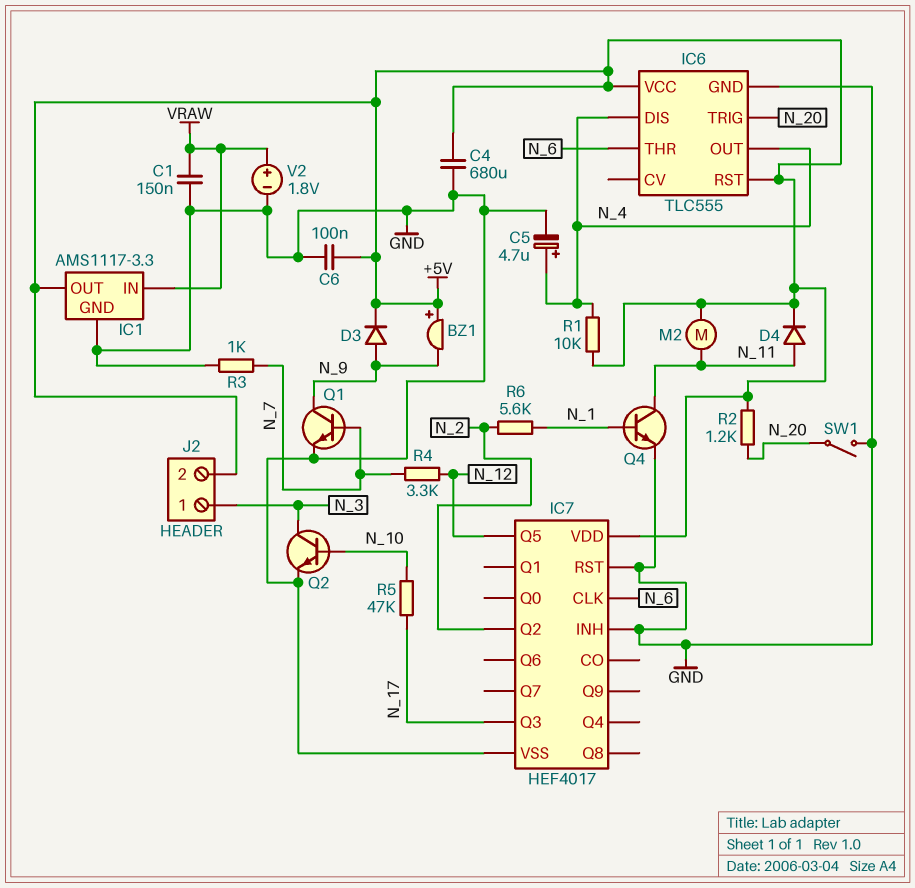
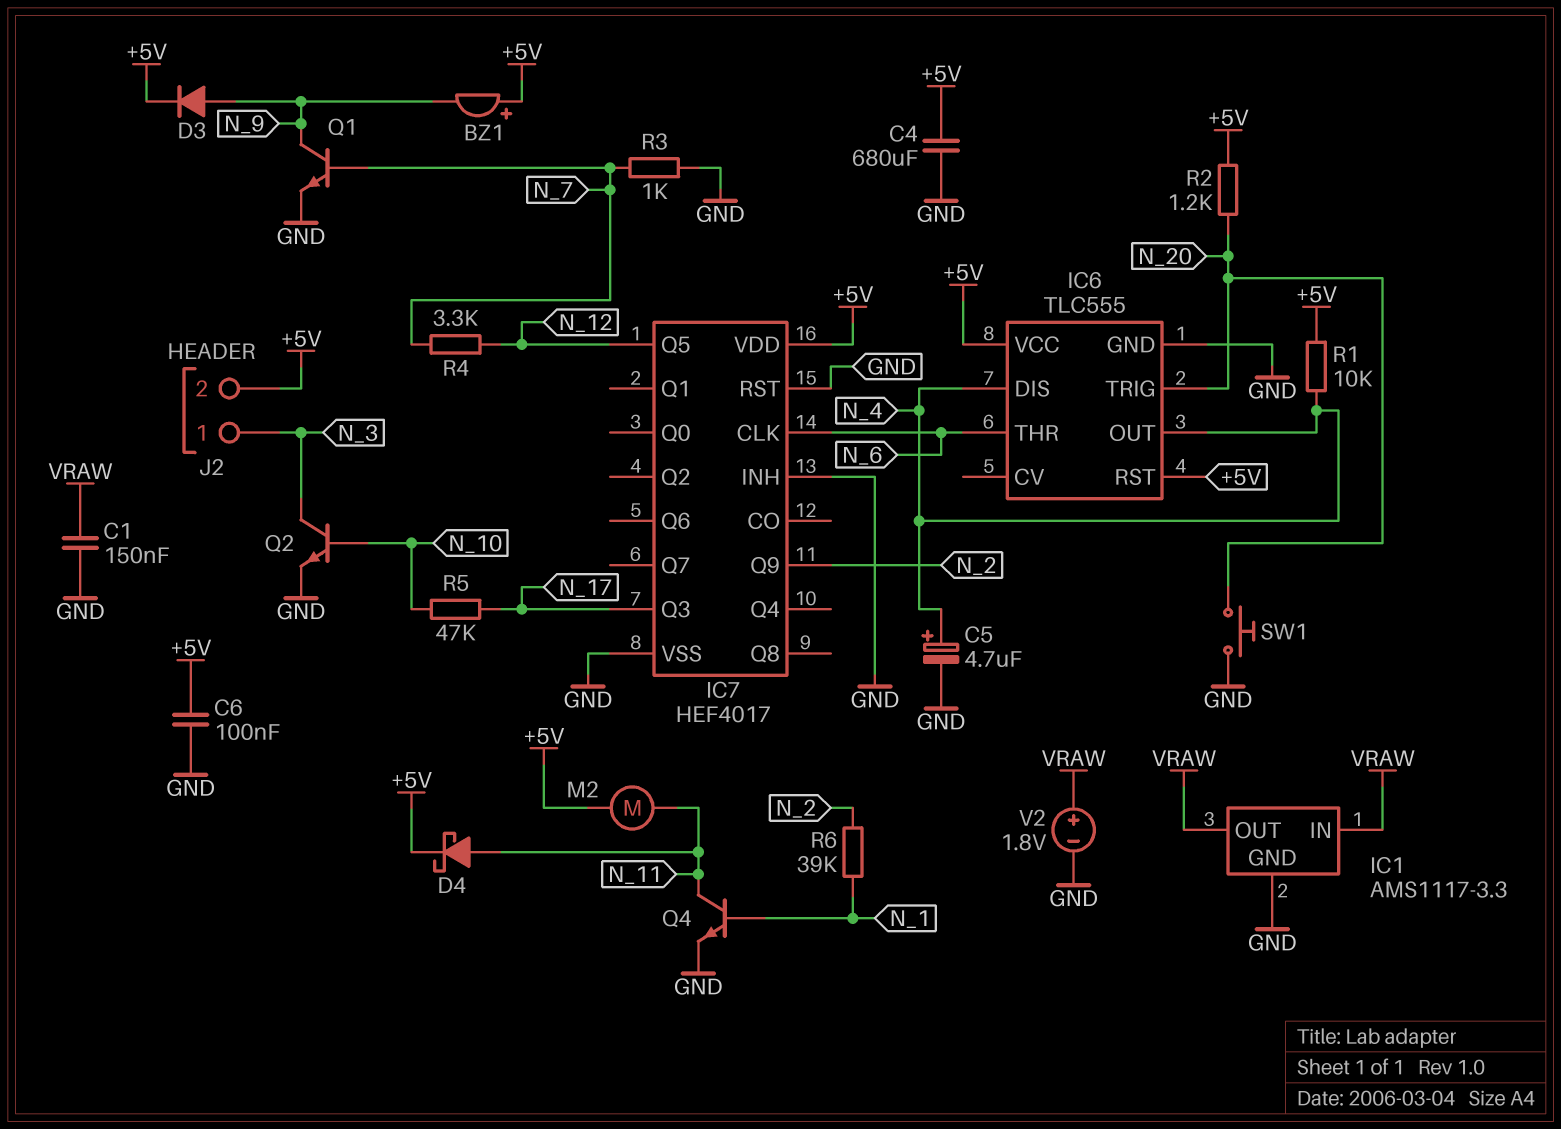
D4: diode (A N_11, K +5V) -> schottky (A N_11, K +5V)
IC1 pin OUT: +5V -> VRAW
IC7 pin Q2: N_2 -> none
IC7 pin Q9: none -> N_2
R6: 5.6k (N_1, N_2) -> 39k (N_1, N_2)
SW1: switch (GND, N_20) -> button (GND, N_20)

